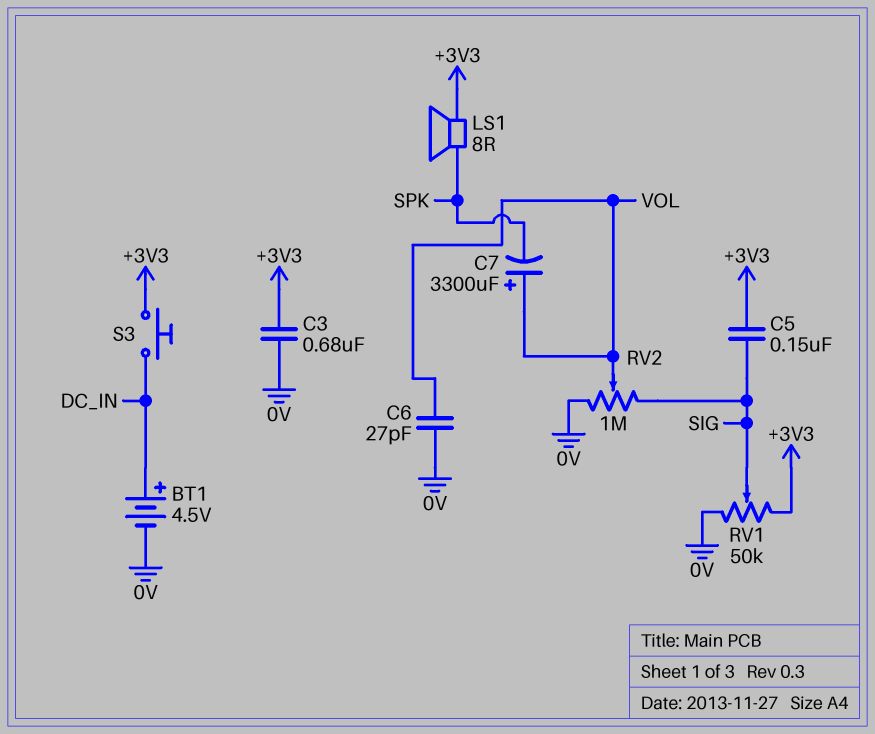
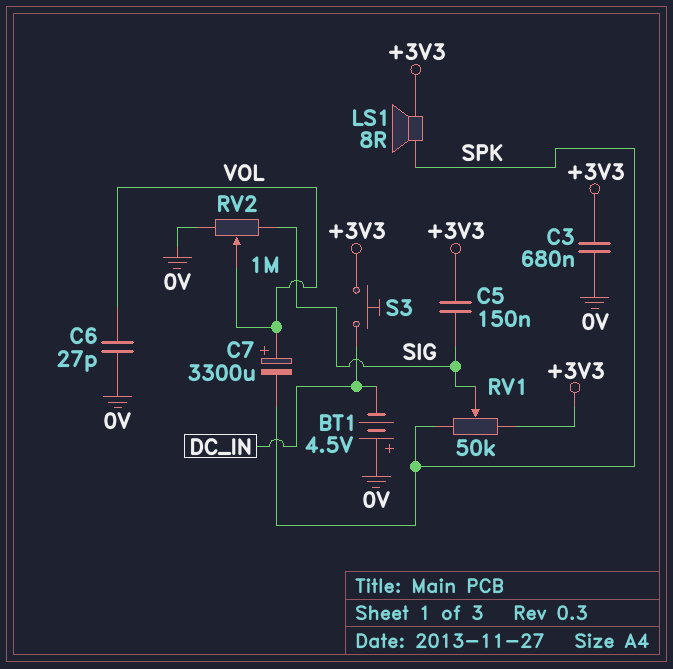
BT1: 4.5V (plus DC_IN, minus 0V) -> 4.5V (plus 0V, minus DC_IN)
RV1: 50k (+3V3, 0V, wiper SIG) -> 50k (+3V3, SPK, wiper SIG)

